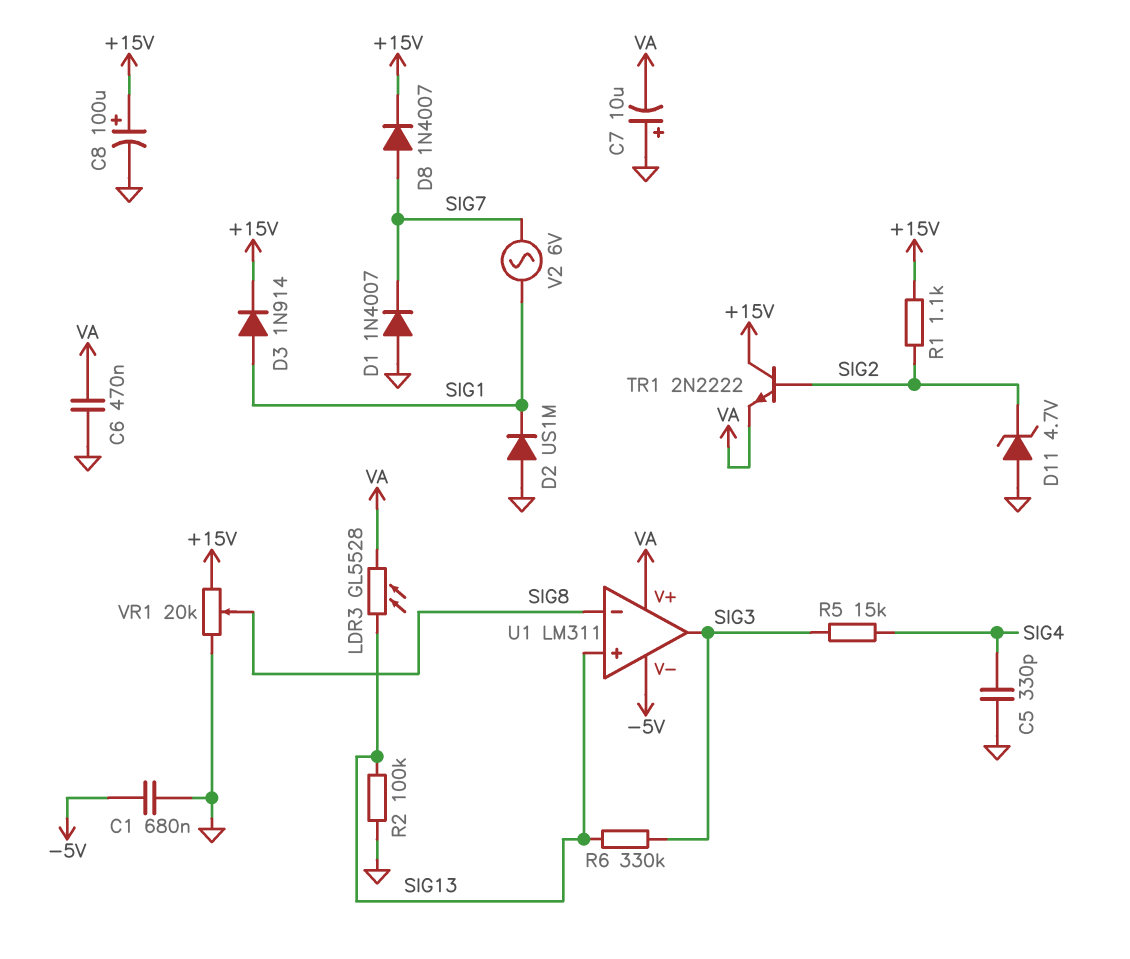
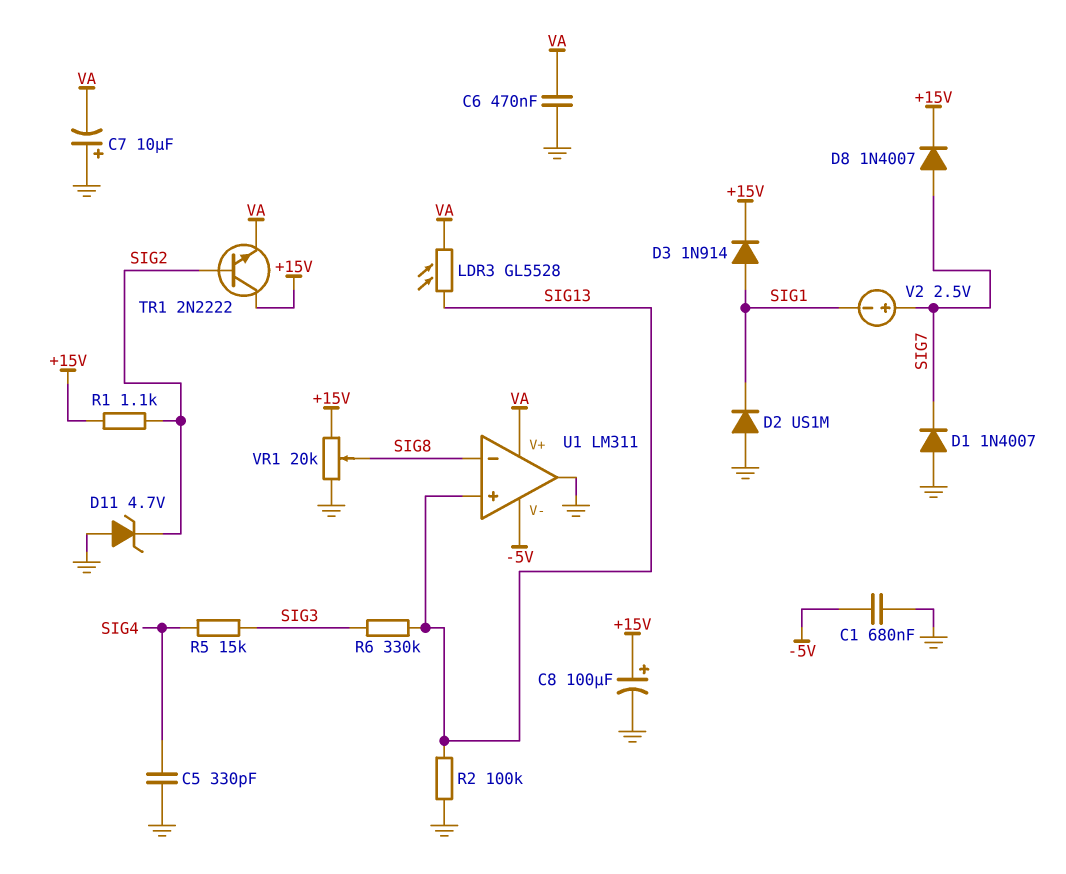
U1 pin out: SIG3 -> GND
V2: AC 6V (SIG1, SIG7) -> 2.5V (plus SIG7, minus SIG1)

